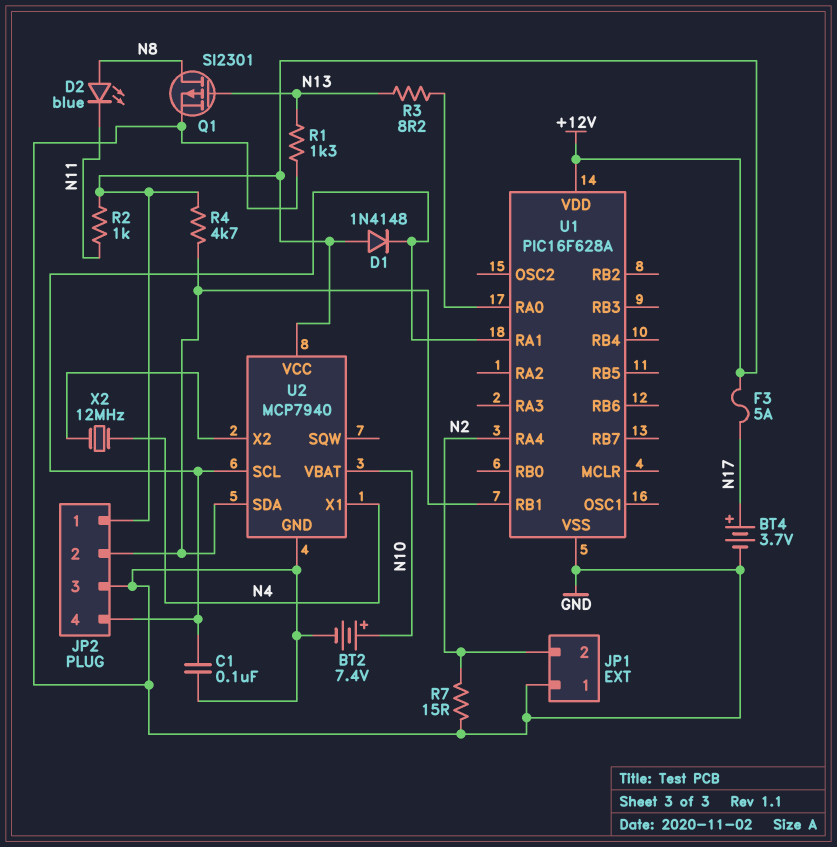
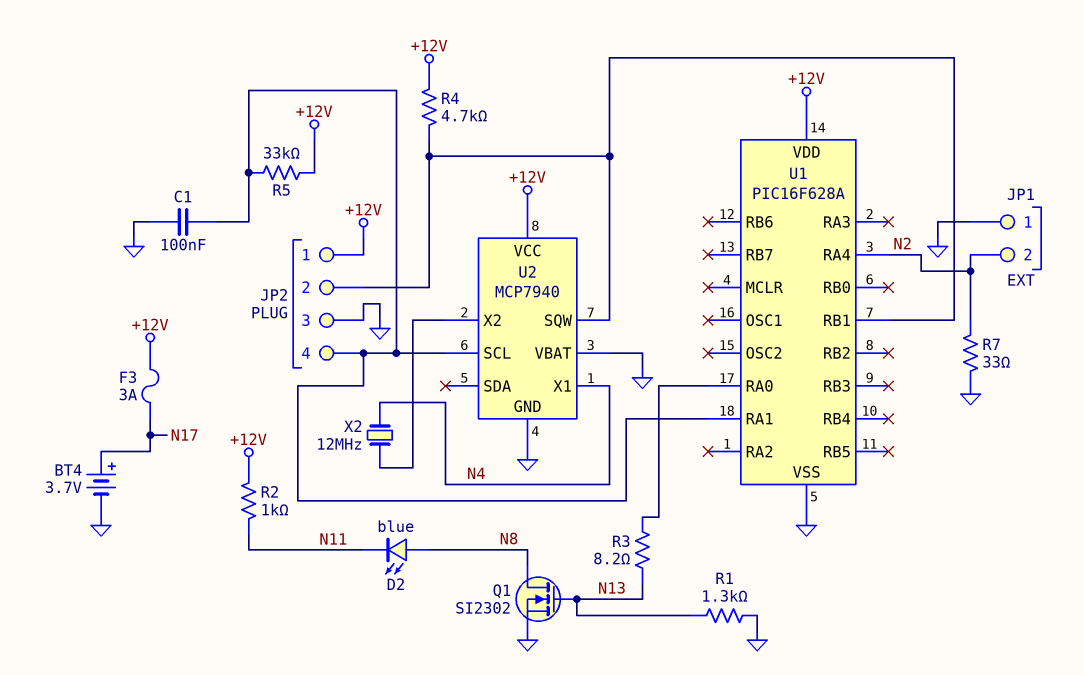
BT2: 7.4V (plus N10, minus GND) -> none
D1: diode 1N4148 (A +12V, K JP2/4) -> none
F3: 5A (+12V, N17) -> 3A (+12V, N17)
Q1: PMOS SI2301 (G N13, D N8, S GND) -> NMOS SI2302 (G N13, D N8, S GND)
R5: none -> 33k (+12V, JP2/4)
R7: 15 (GND, N2) -> 33 (GND, N2)
U2 pin SDA: JP2/2 -> none
U2 pin SQW: none -> JP2/2
U2 pin VBAT: N10 -> GND

